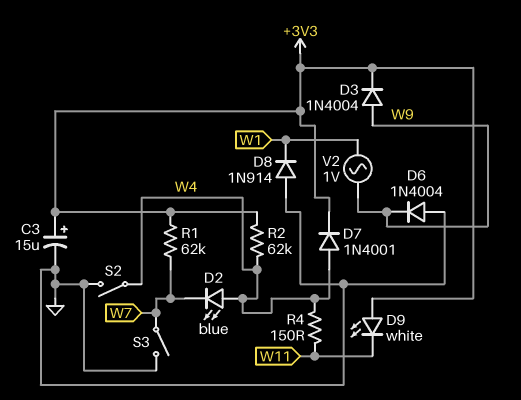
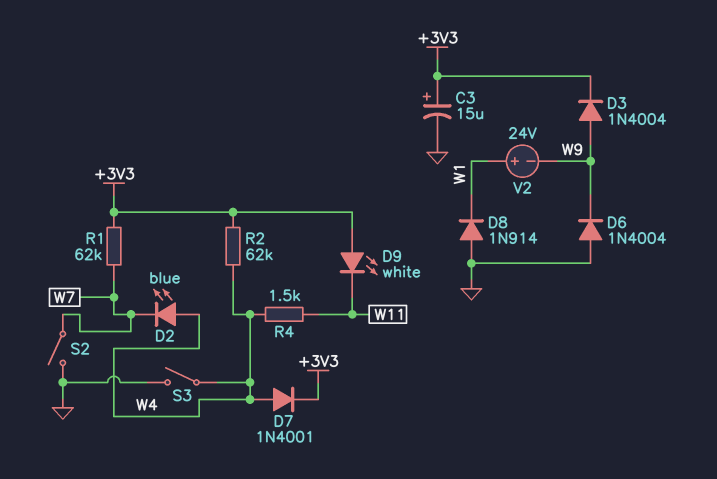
R4: 150 (W4, W11) -> 1.5k (W4, W11)
S2: switch (GND, W4) -> switch (GND, W7)
S3: switch (GND, W7) -> switch (GND, W4)
V2: AC 1V (W1, W9) -> 24V (plus W1, minus W9)

